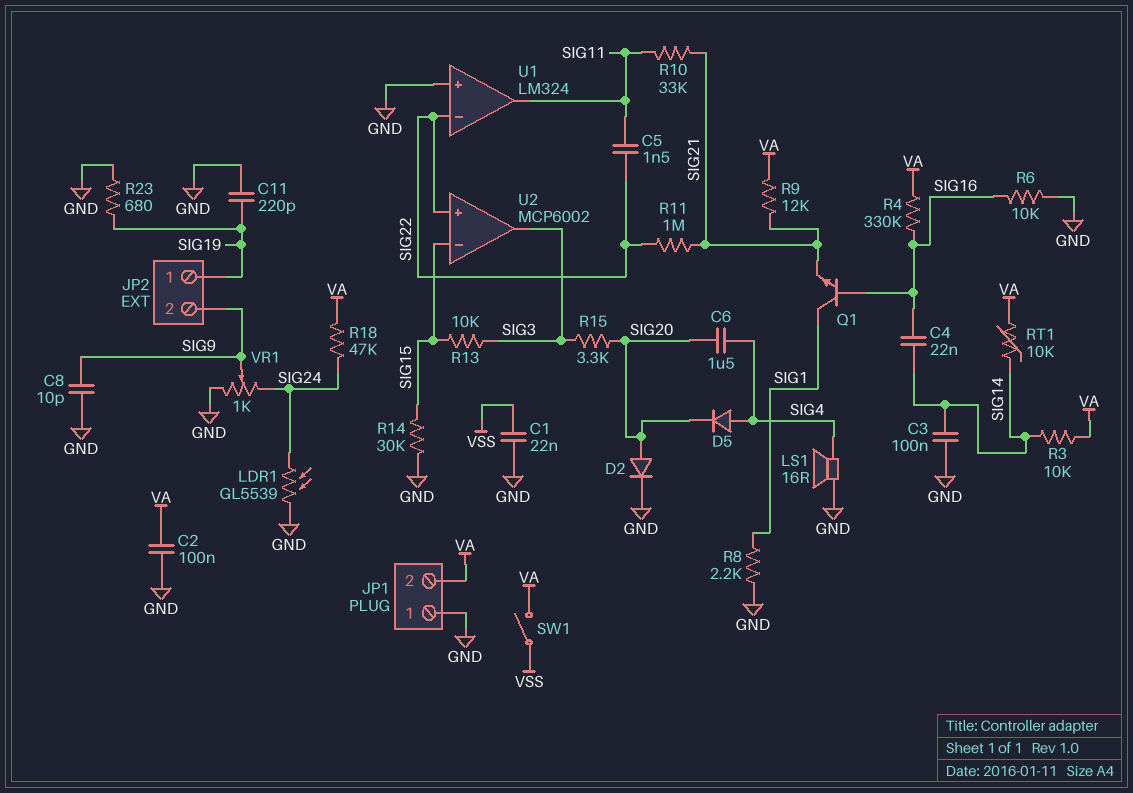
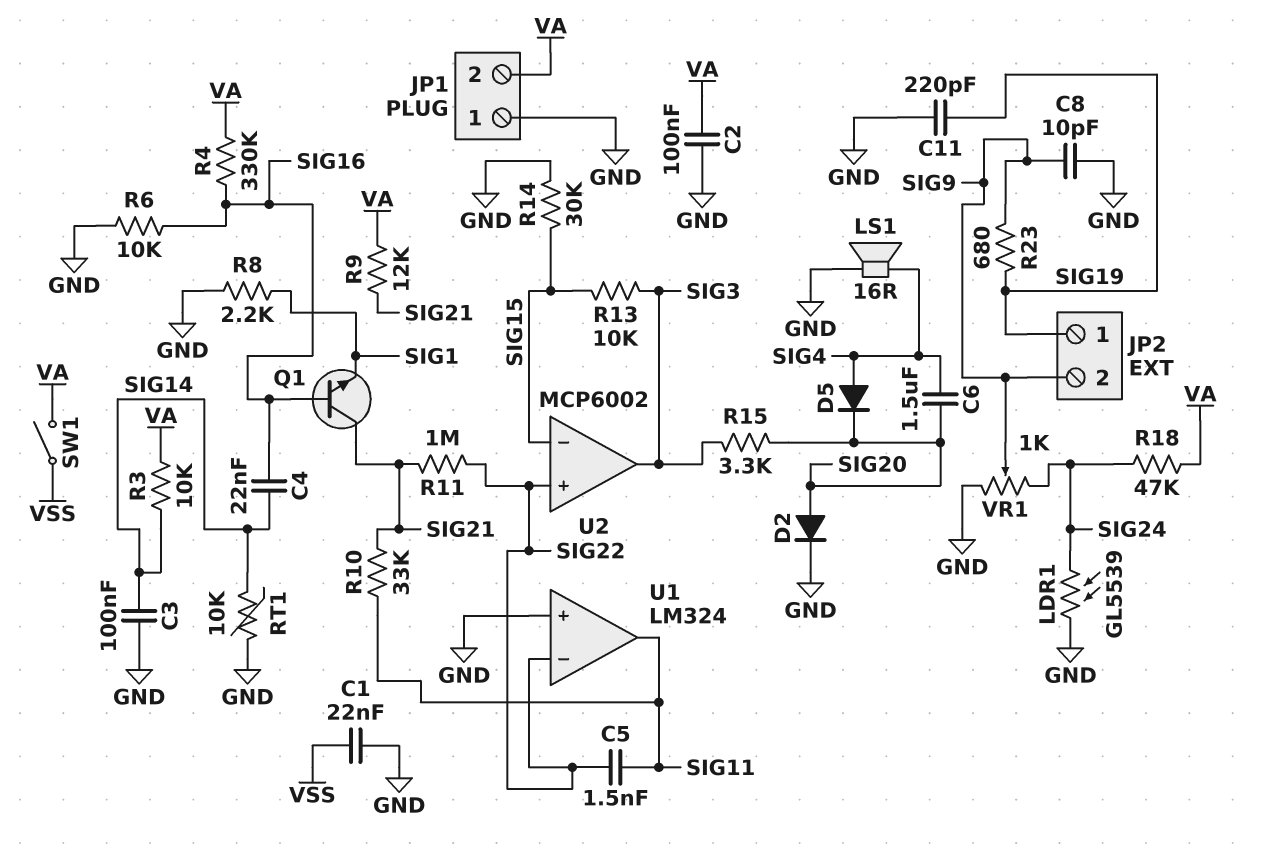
Q1: NPN (B SIG16, C SIG1, E SIG21) -> NPN (B SIG16, C SIG21, E SIG1)
R23: 680 (GND, SIG19) -> 680 (SIG9, SIG19)
RT1: 10k (SIG14, VA) -> 10k (GND, SIG14)

